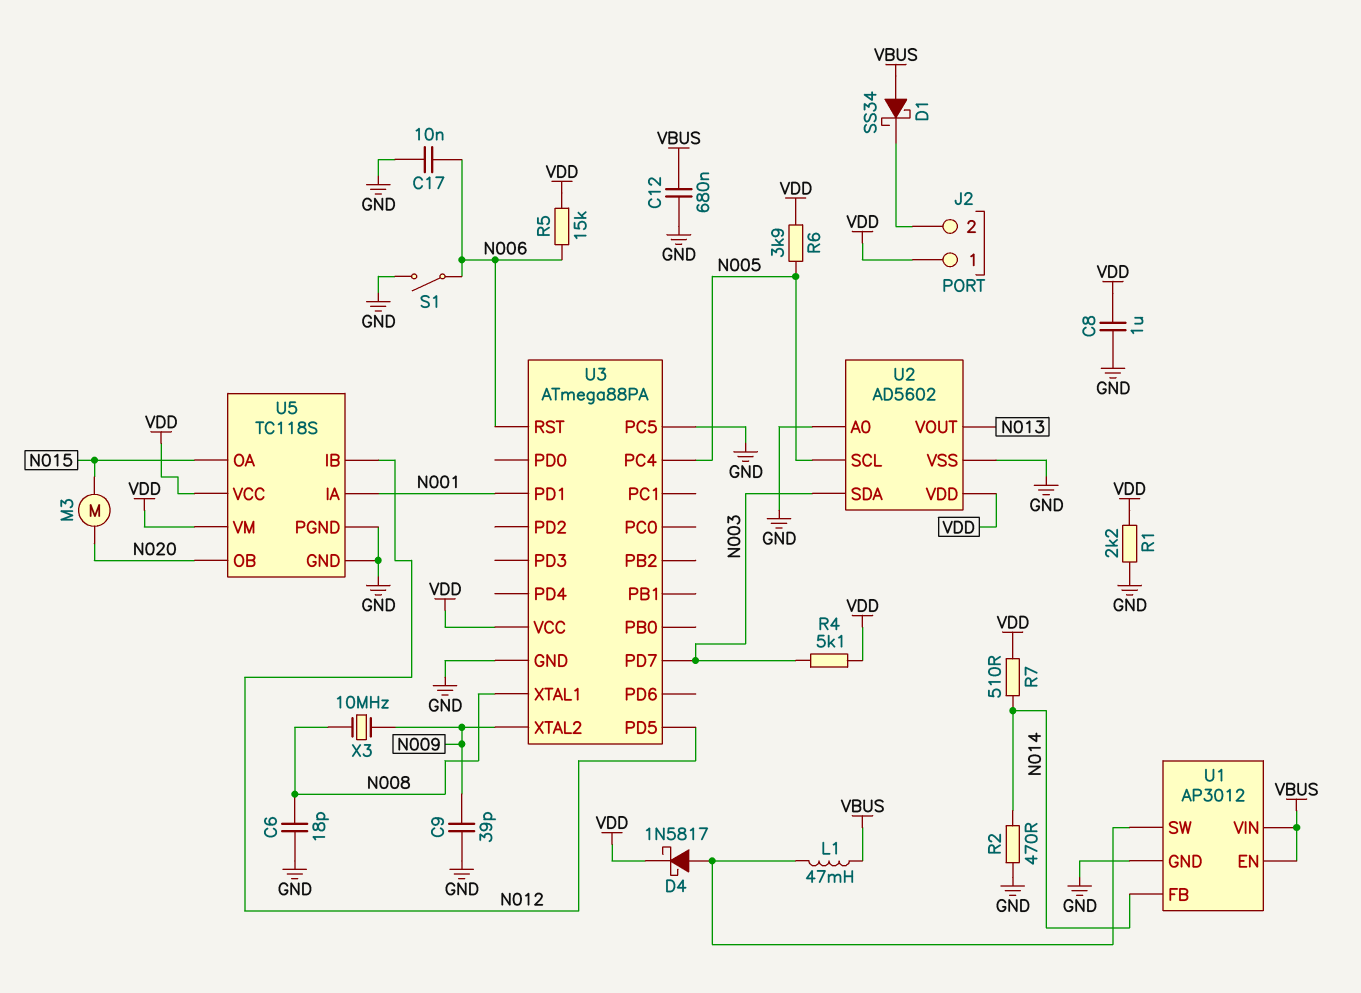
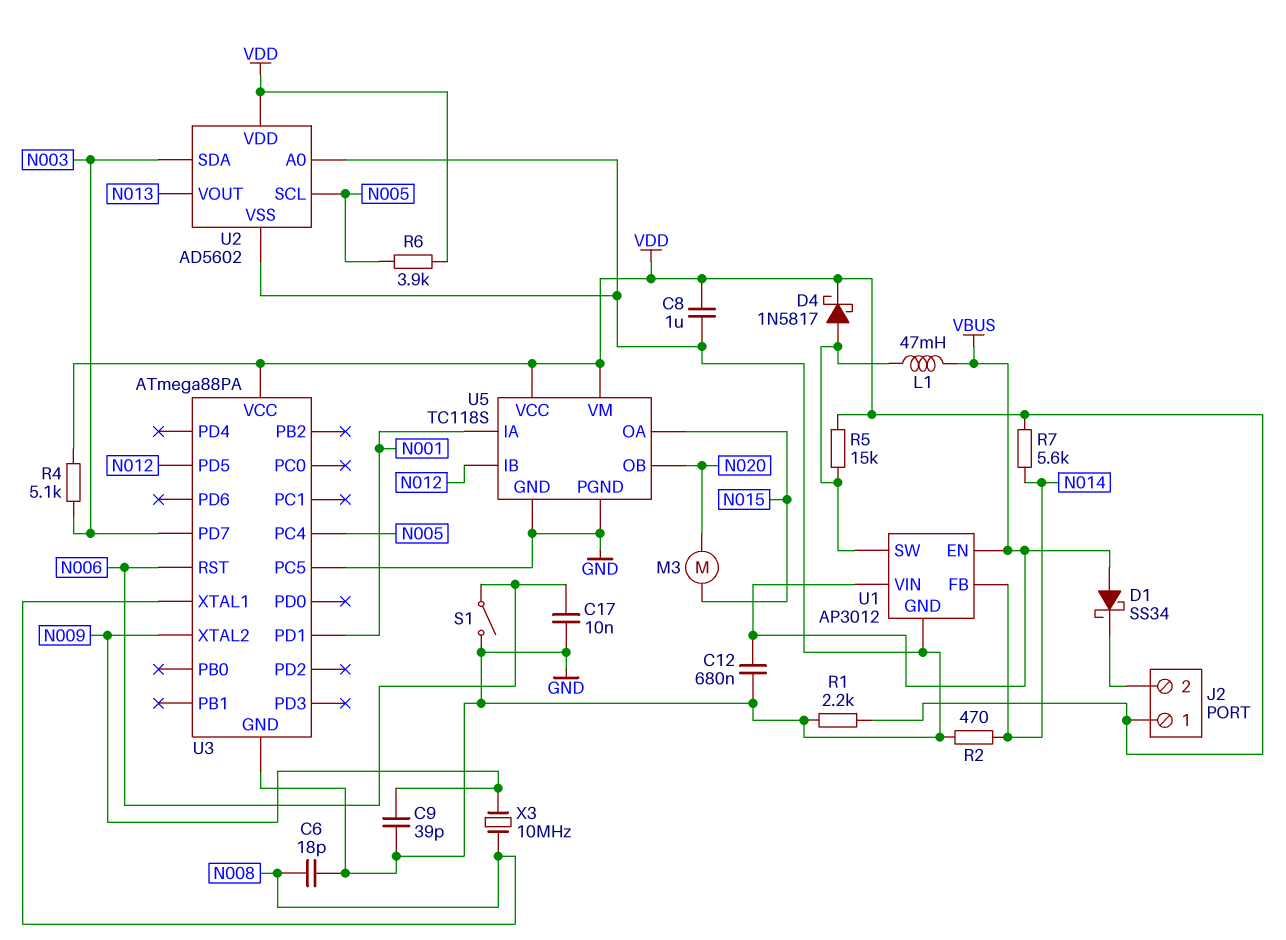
R5: 15k (N006, VDD) -> 15k (U1/SW, VDD)
R7: 510 (N014, VDD) -> 5.6k (N014, VDD)

